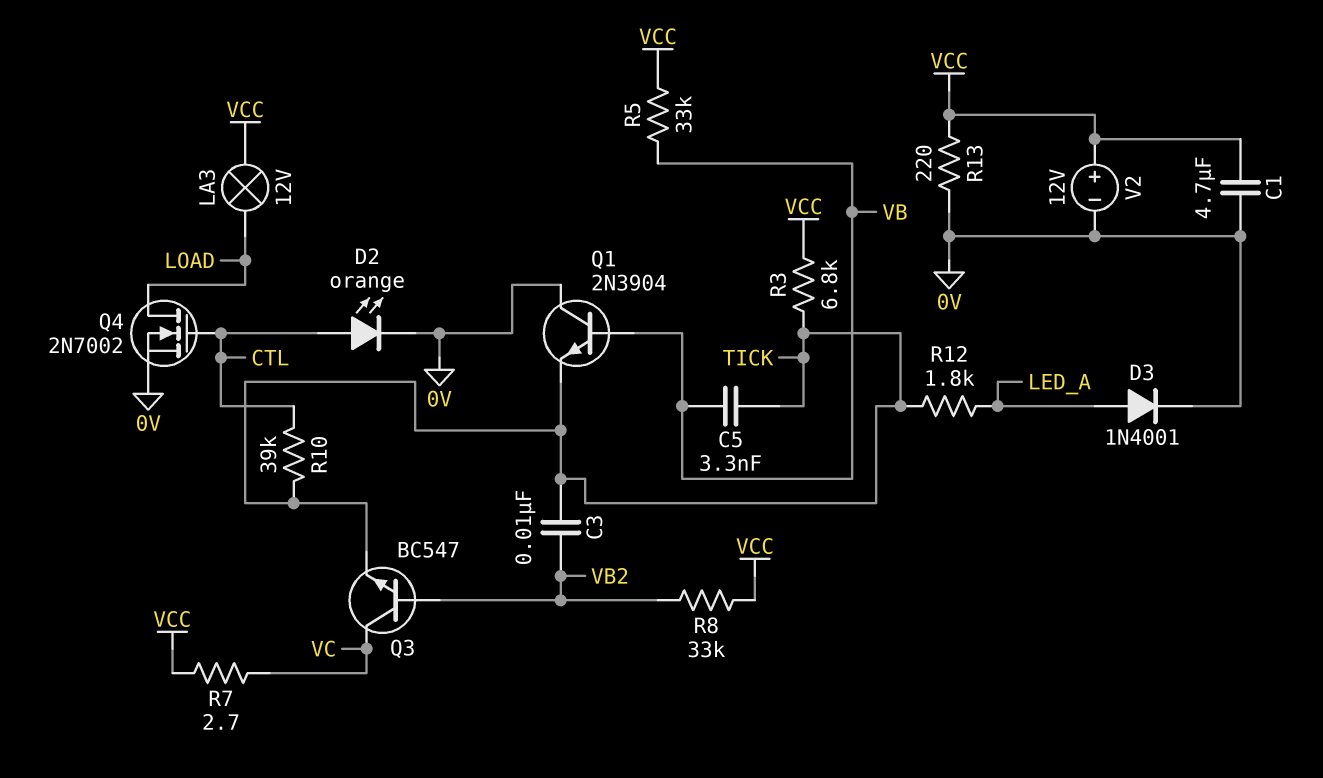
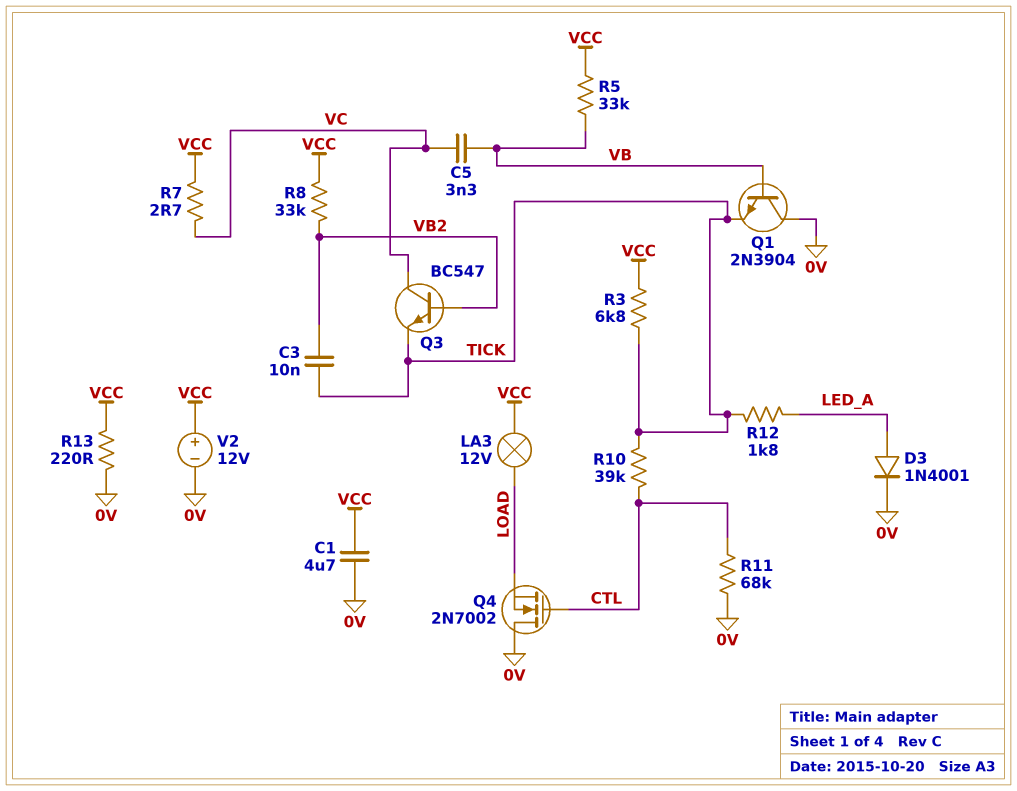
C5: 3.3nF (TICK, VB) -> 3.3nF (VB, VC)
D2: LED orange (A CTL, K 0V) -> none
Q4: NMOS 2N7002 (G CTL, D LOAD, S 0V) -> NMOS 2N7002 (G CTL, D 0V, S LOAD)
R11: none -> 68k (0V, CTL)

